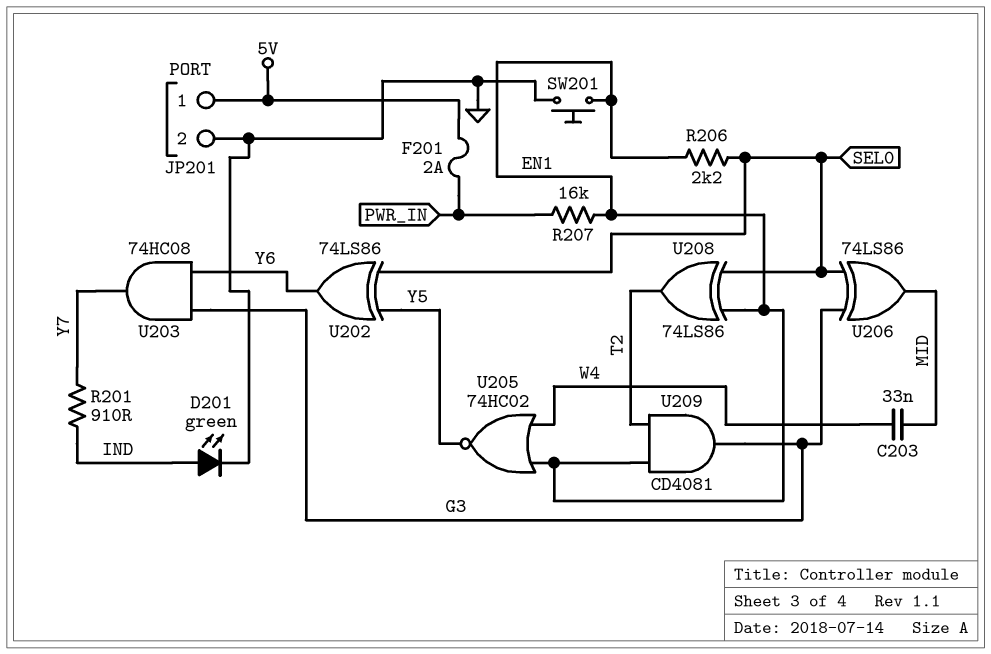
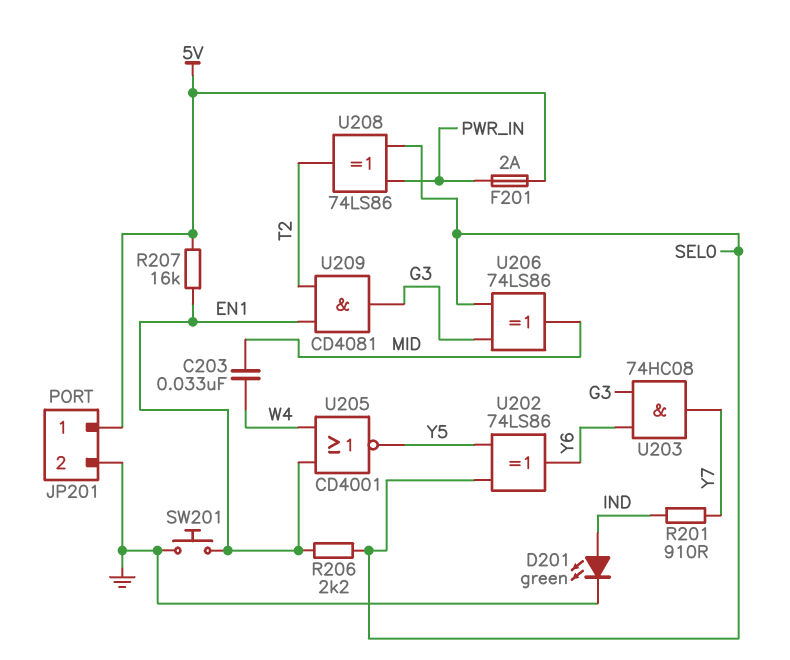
R207: 16k (EN1, PWR_IN) -> 16k (5V, EN1)
U205: NOR 74HC02 (in EN1, in W4, out Y5) -> NOR CD4001 (in EN1, in W4, out Y5)
U208: XOR 74LS86 (in EN1, in SEL0, out T2) -> XOR 74LS86 (in PWR_IN, in SEL0, out T2)

